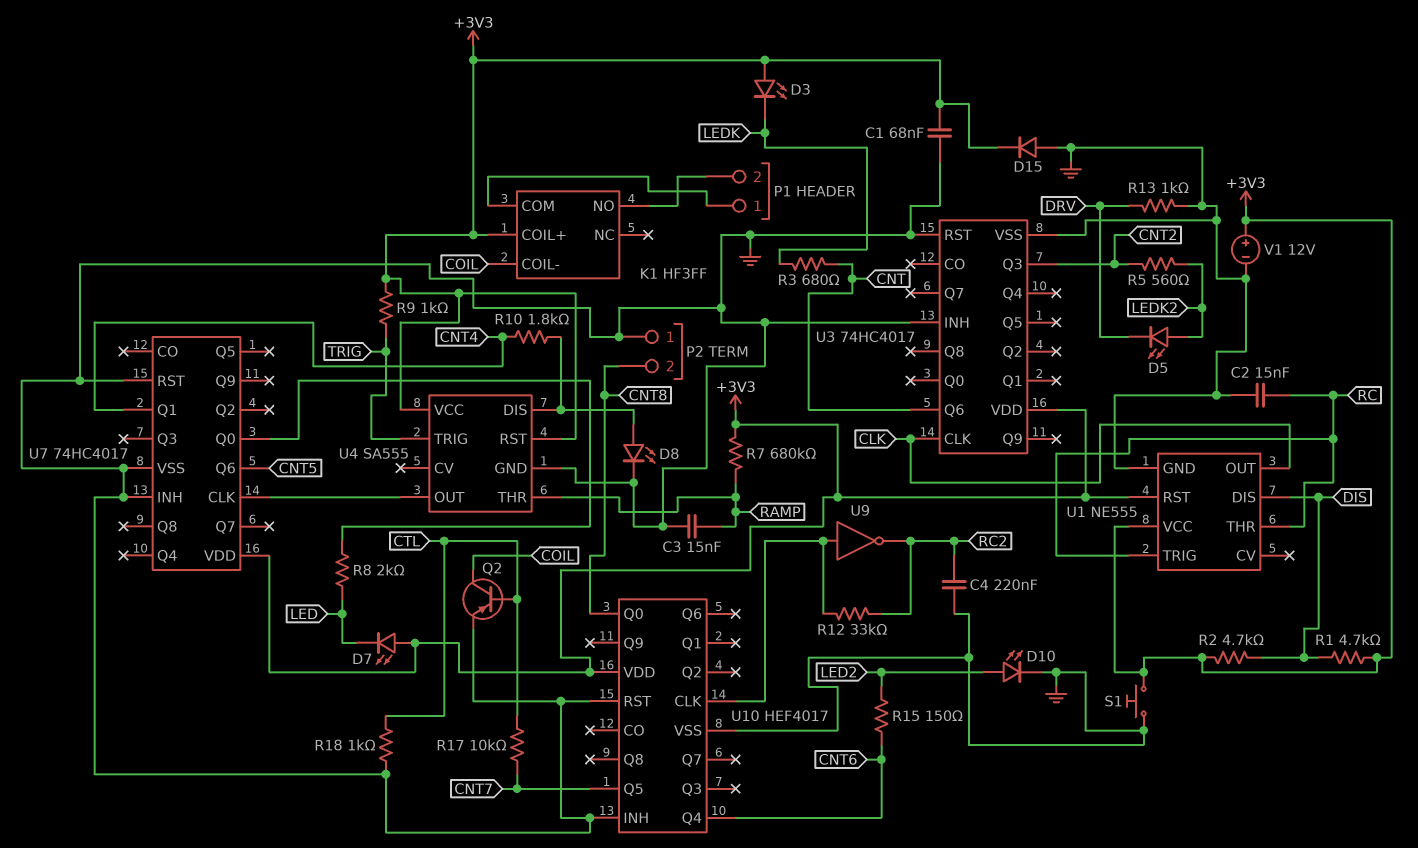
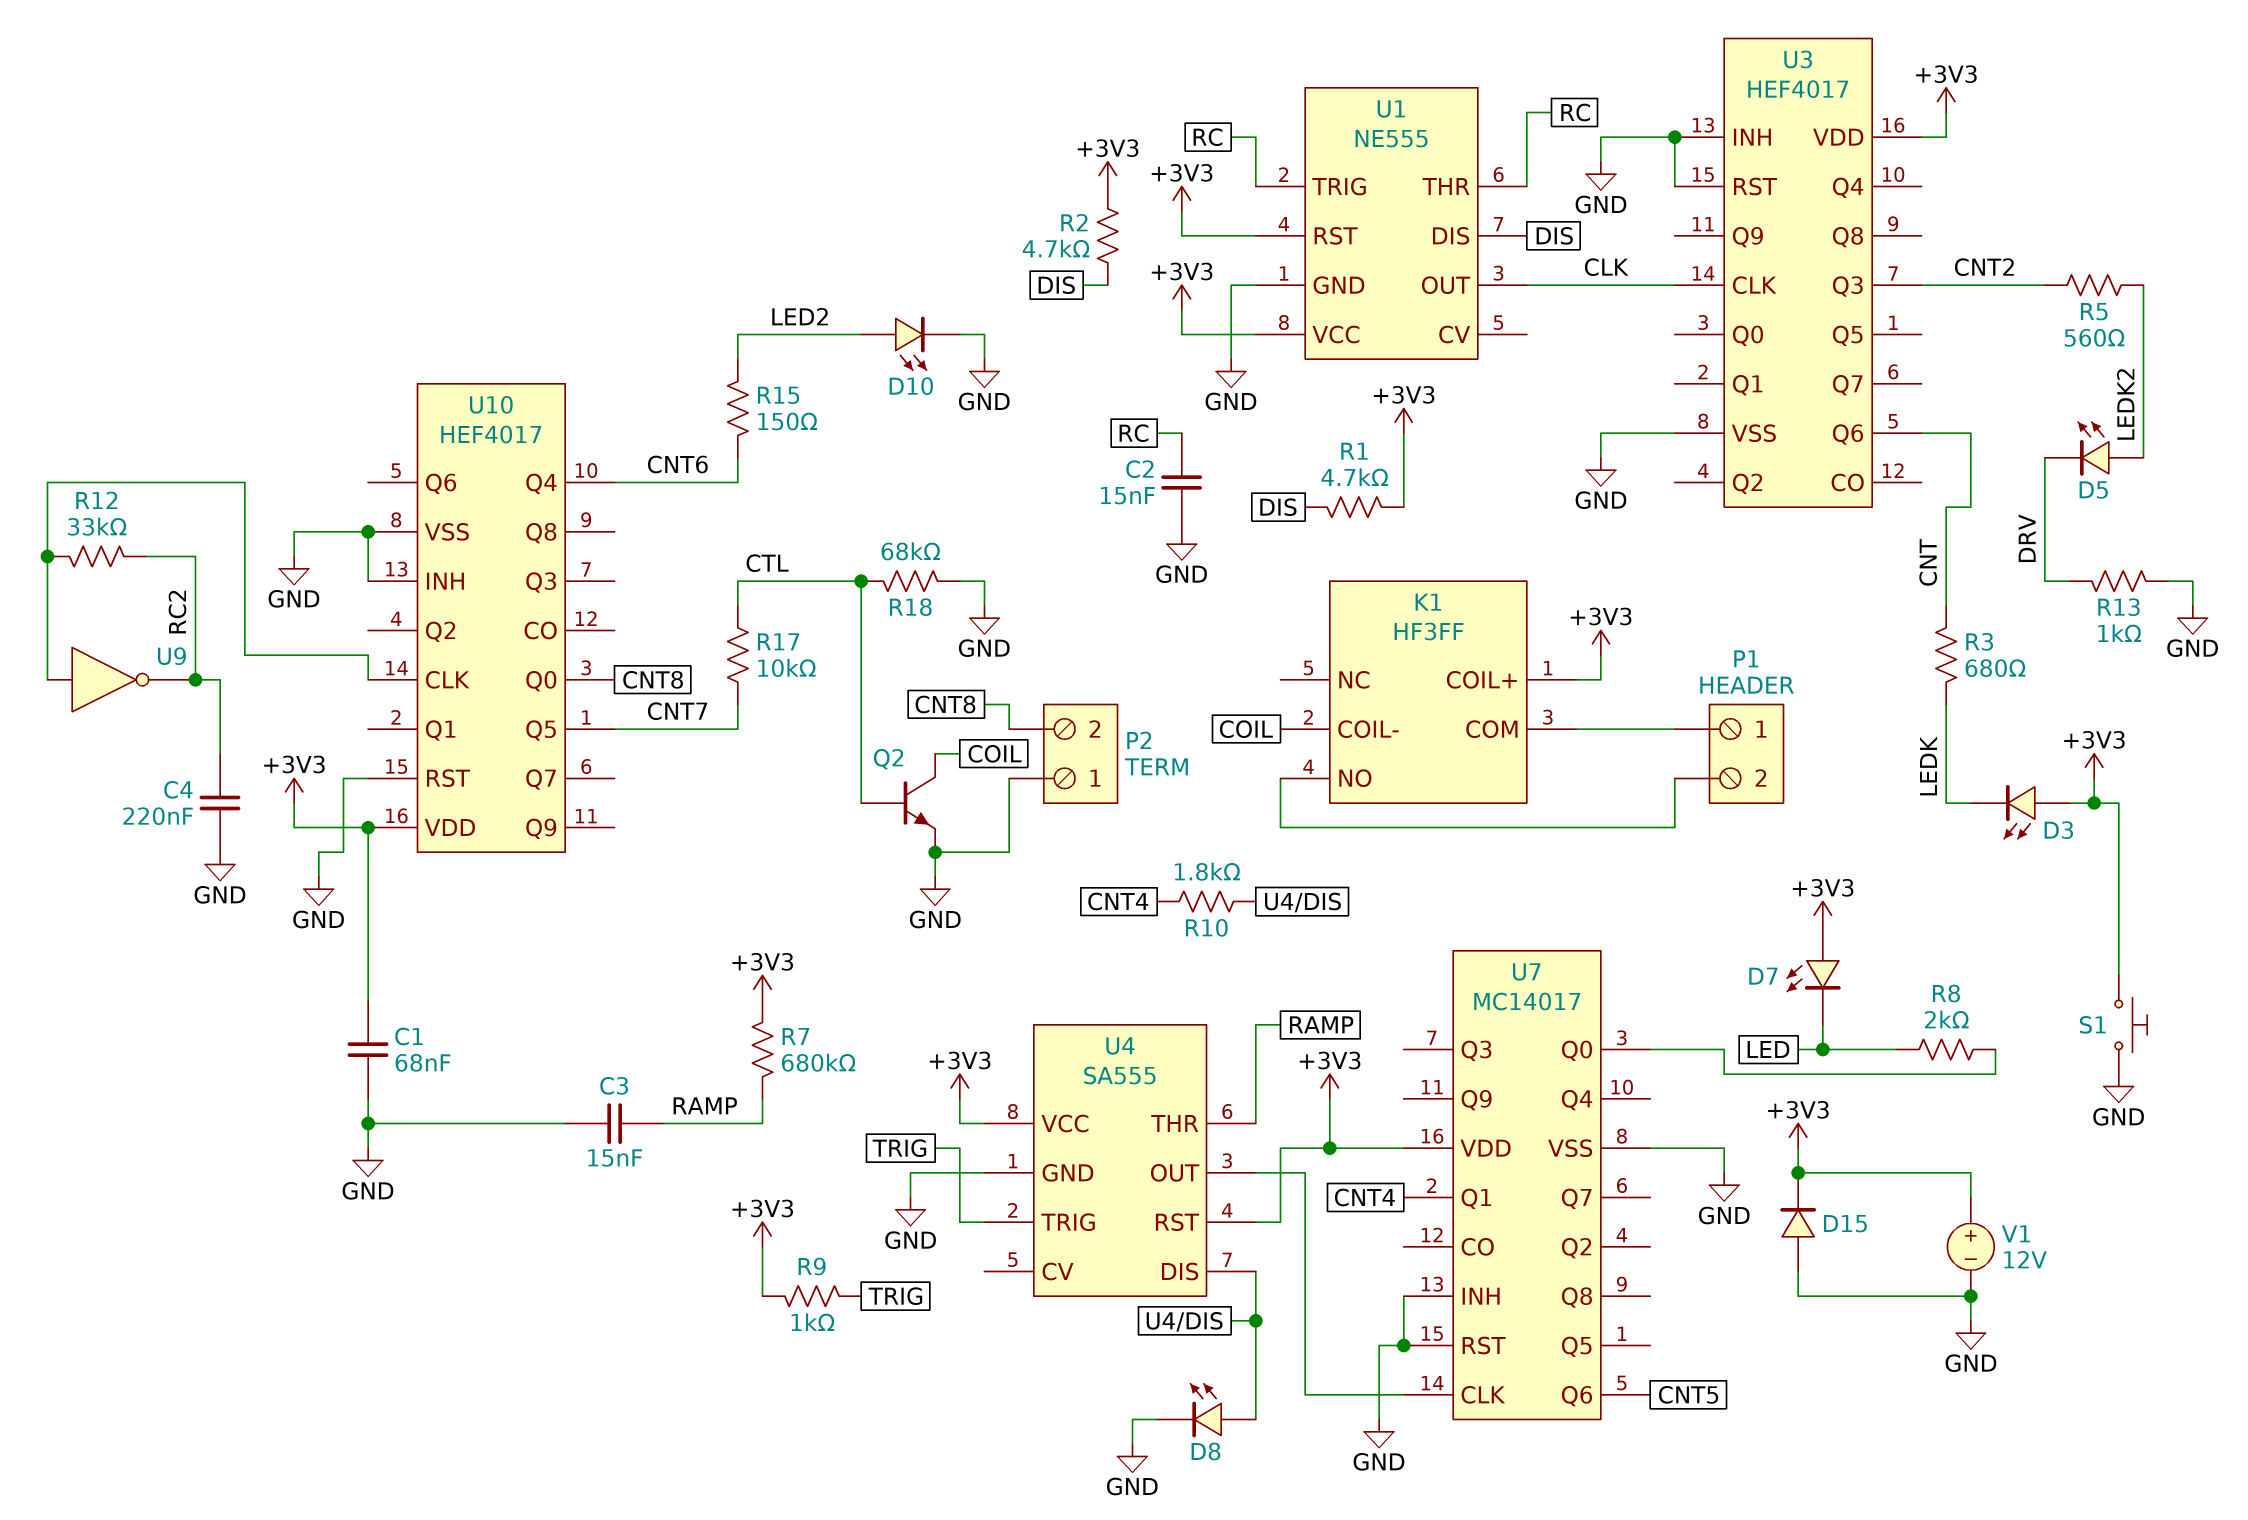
Q2: PNP (B CTL, C COIL, E GND) -> NPN (B CTL, C COIL, E GND)
R18: 1k (CTL, GND) -> 68k (CTL, GND)
U3: 74HC4017 -> HEF4017
U7: 74HC4017 -> MC14017

